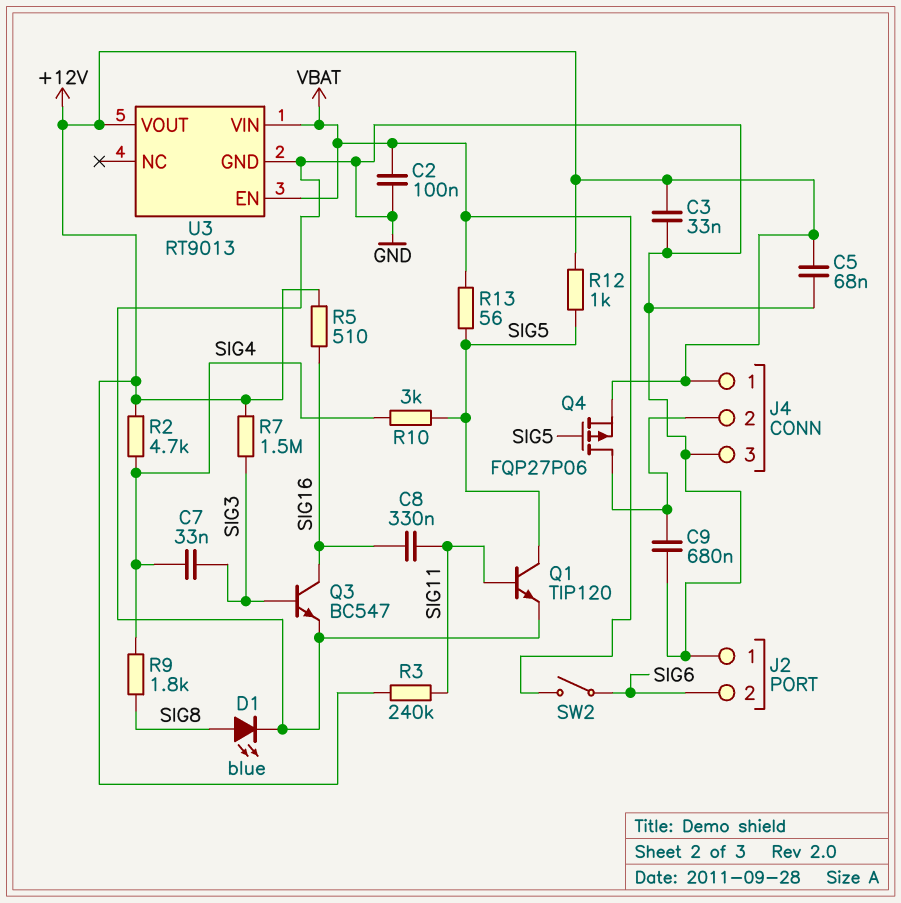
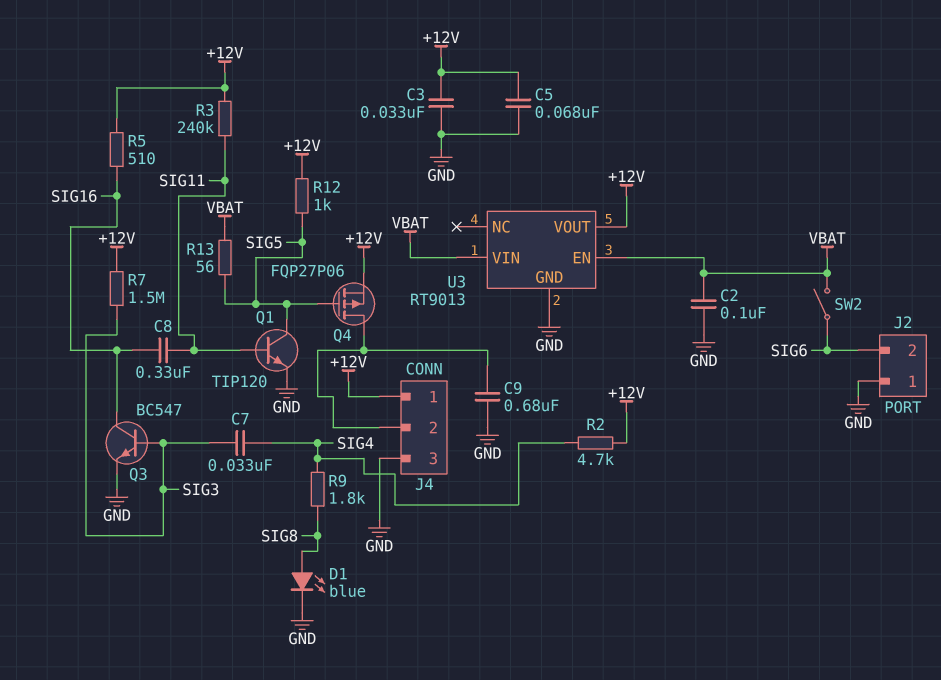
R10: 3k (SIG4, SIG5) -> none

